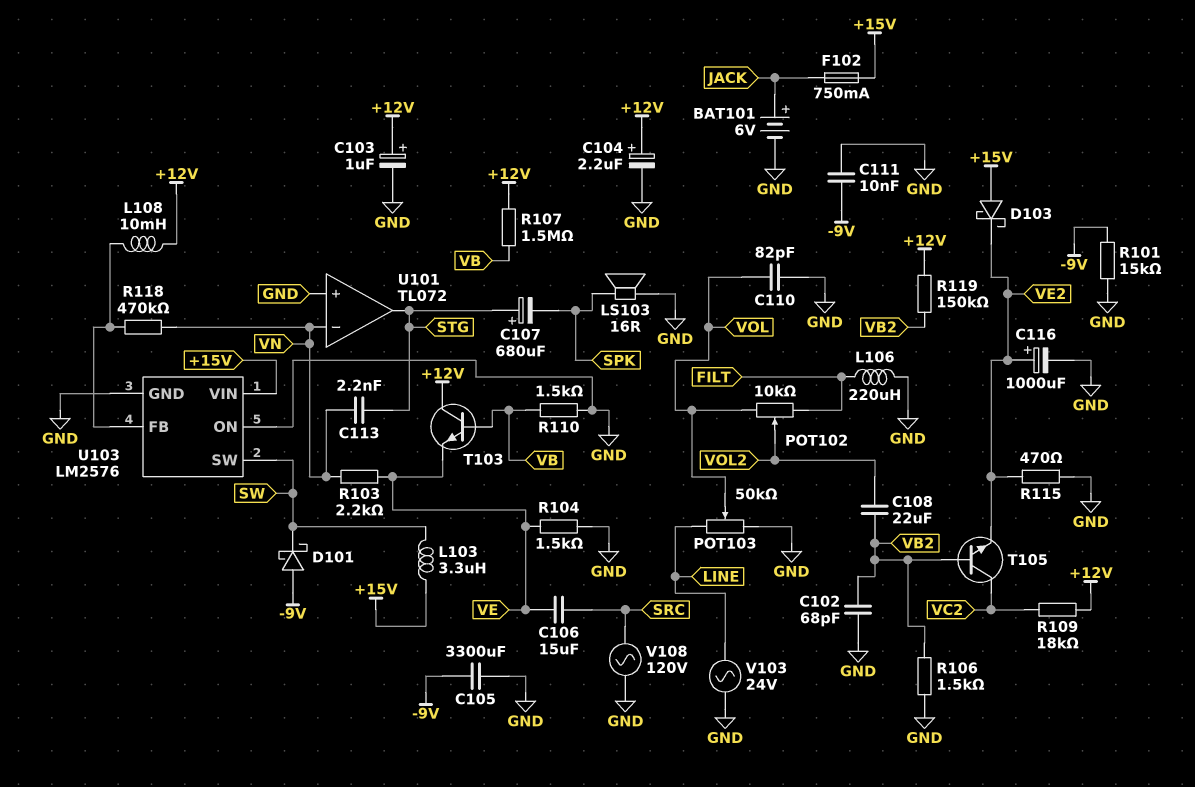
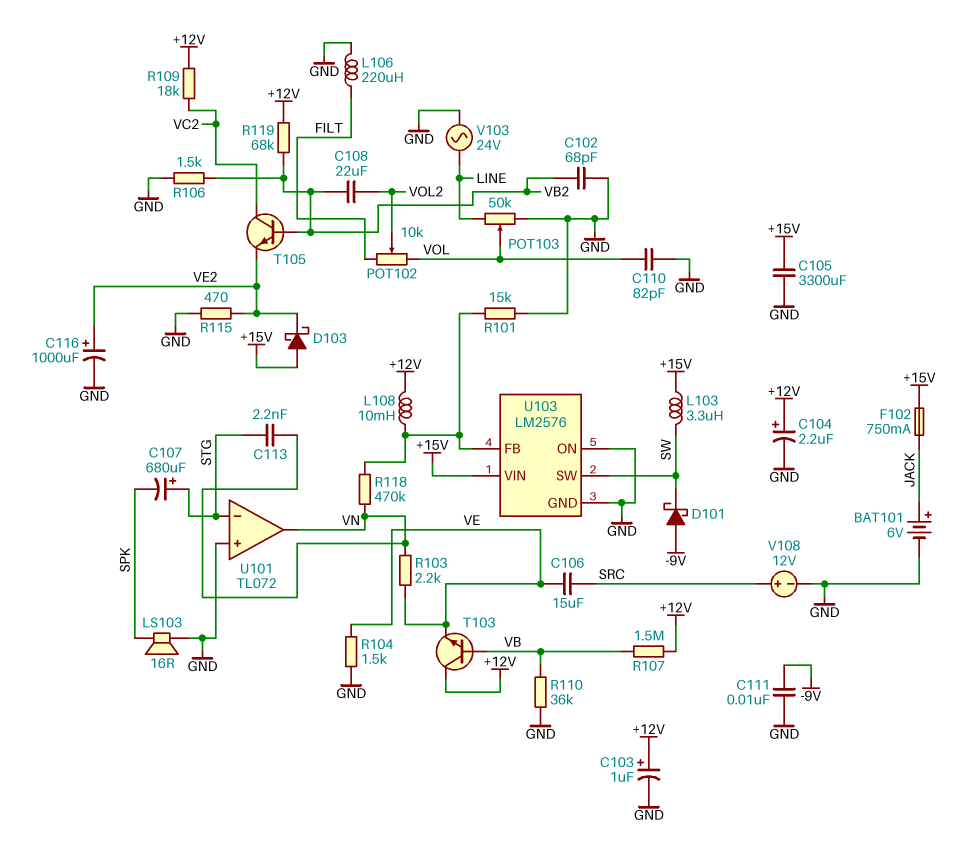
C105: 3300uF (-9V, GND) -> 3300uF (+15V, GND)
R101: 15k (-9V, GND) -> 15k (GND, U103/FB)
R110: 1.5k (GND, VB) -> 36k (GND, VB)
R119: 150k (+12V, VB2) -> 68k (+12V, VB2)
U101 pin in-: VN -> STG
U101 pin out: STG -> VN
V108: AC 120V (GND, SRC) -> 12V (plus SRC, minus GND)

